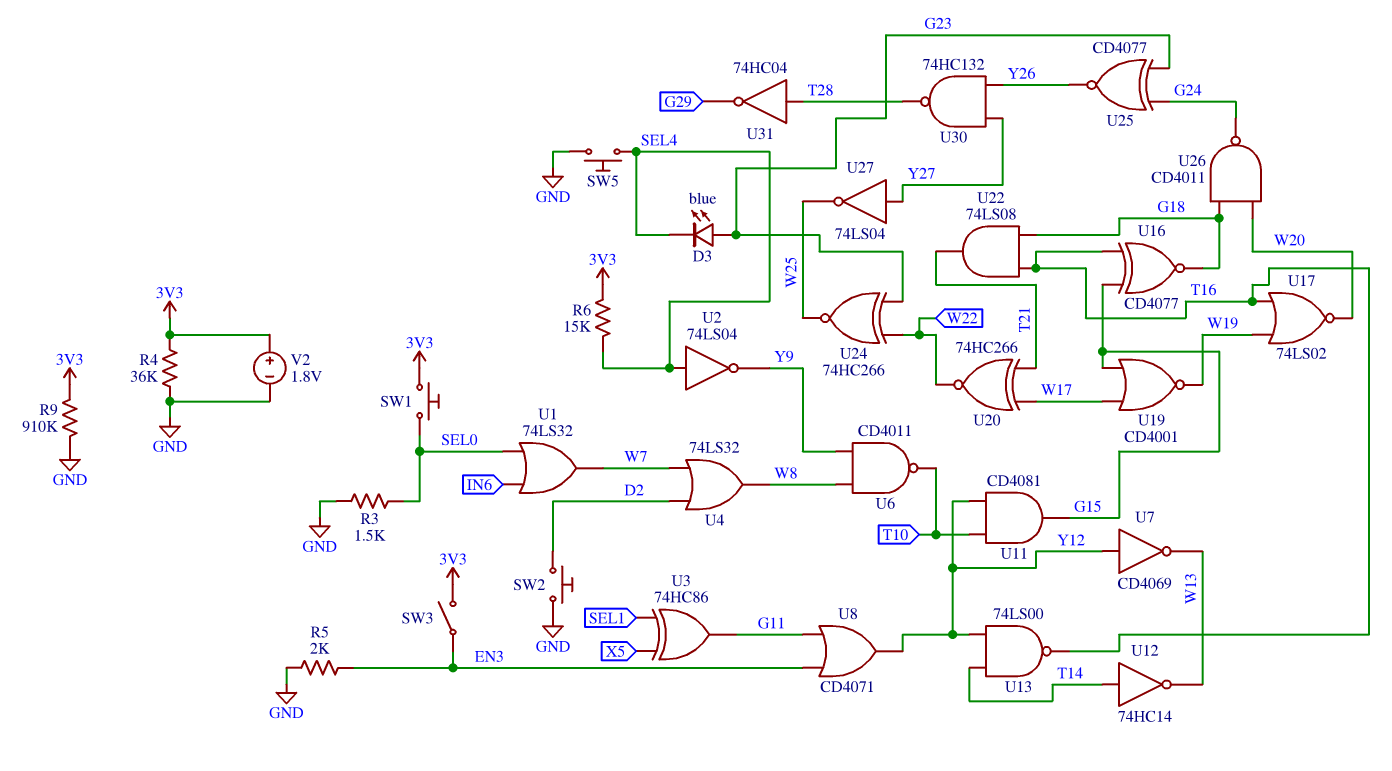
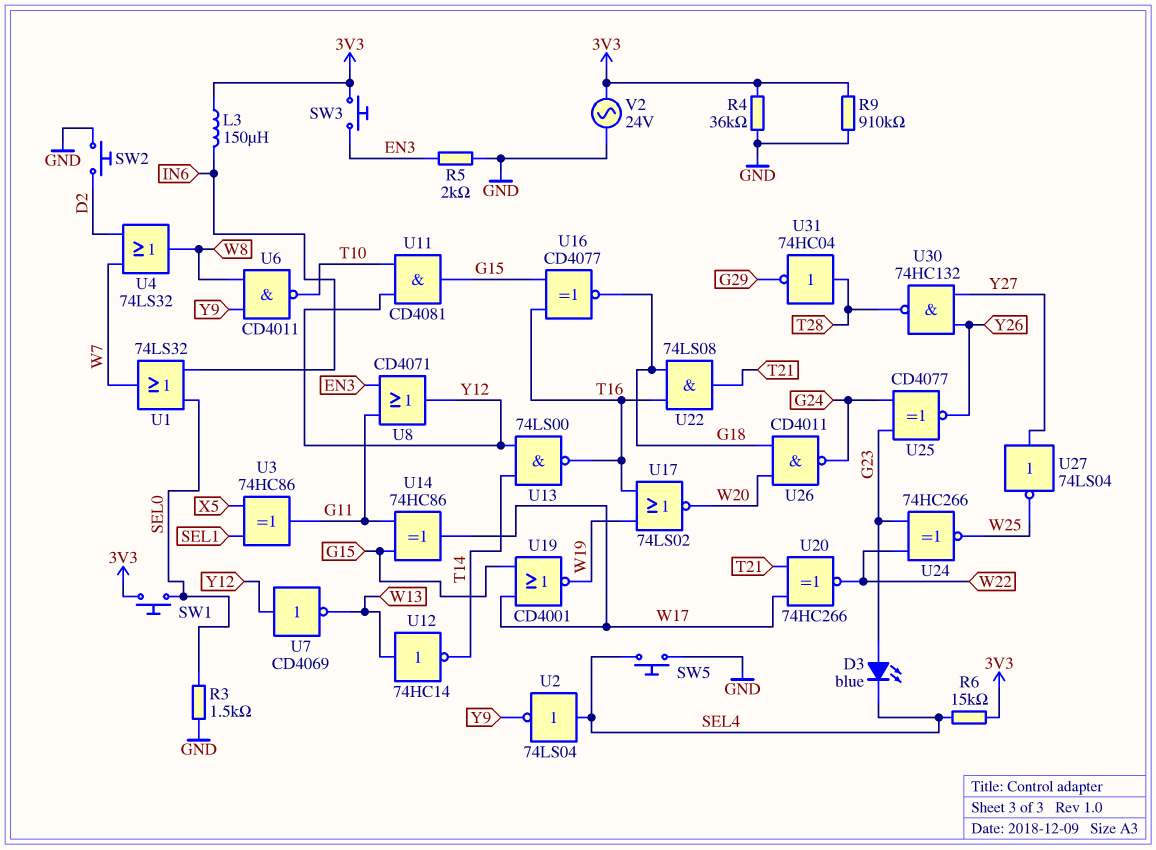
L3: none -> 150uH (3V3, IN6)
SW3: switch (3V3, EN3) -> button (3V3, EN3)
U12: NOT 74HC14 (in T14, out W13) -> NOT 74HC14 (in W13, out T14)
U14: none -> XOR 74HC86 (in G11, in G15, out W17)
V2: 1.8V (plus 3V3, minus GND) -> AC 24V (3V3, GND)

